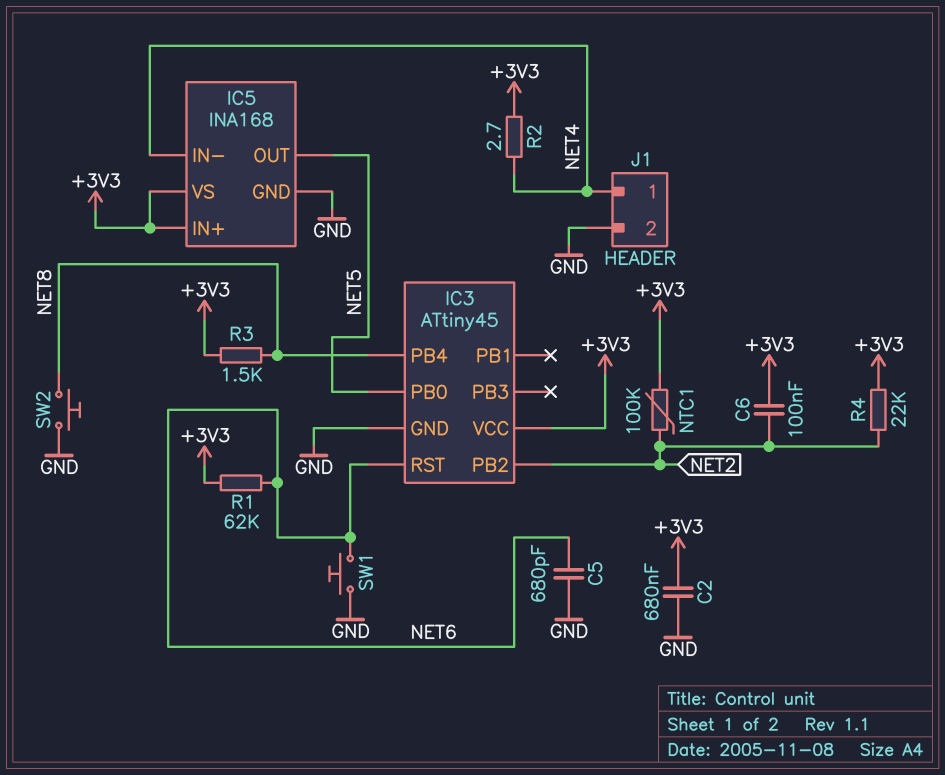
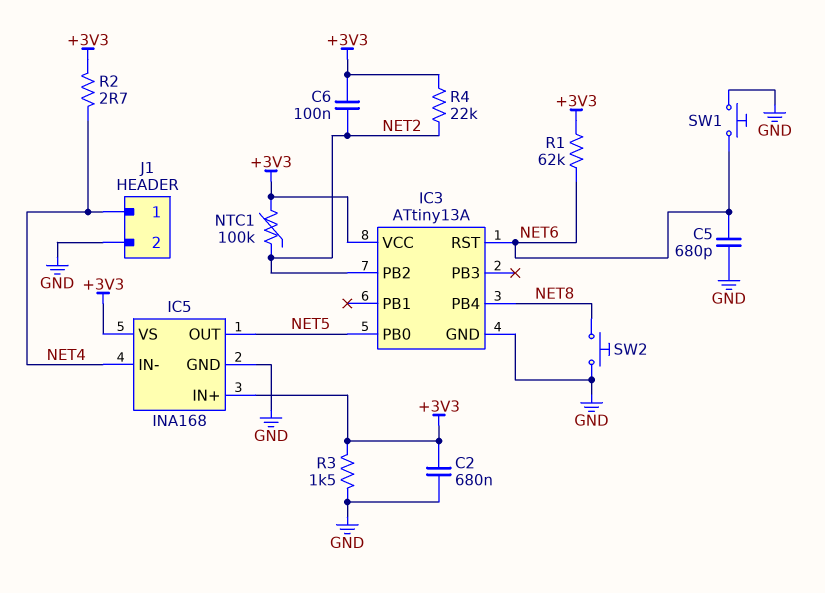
IC3: ATtiny45 -> ATtiny13A
R3: 1.5k (+3V3, NET8) -> 1.5k (+3V3, GND)

